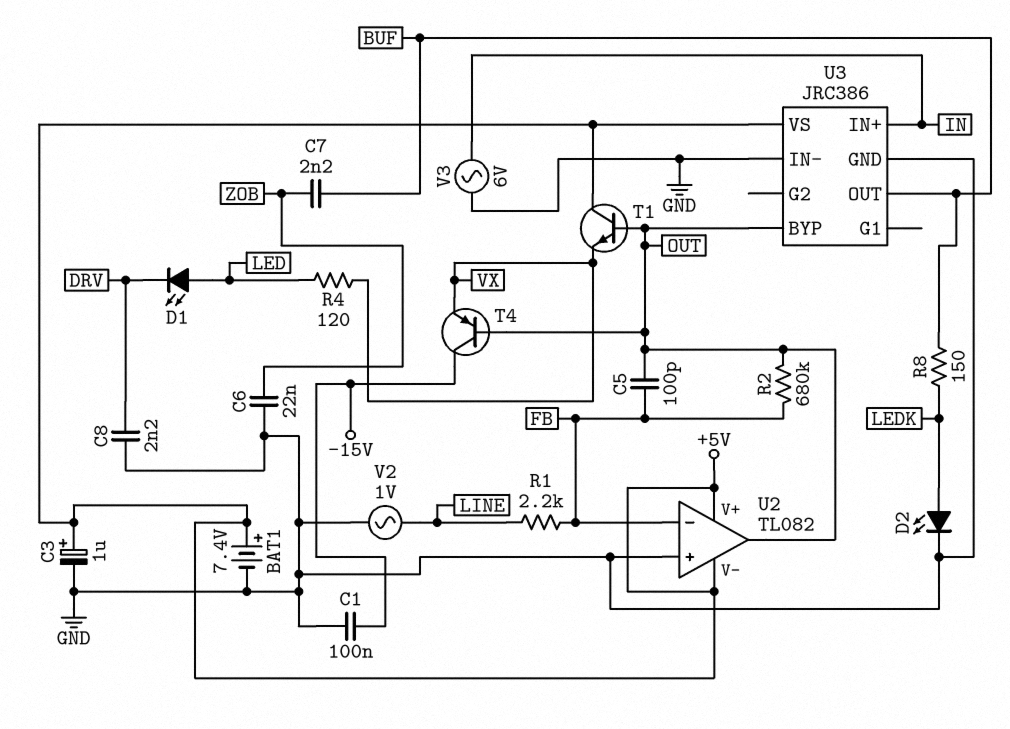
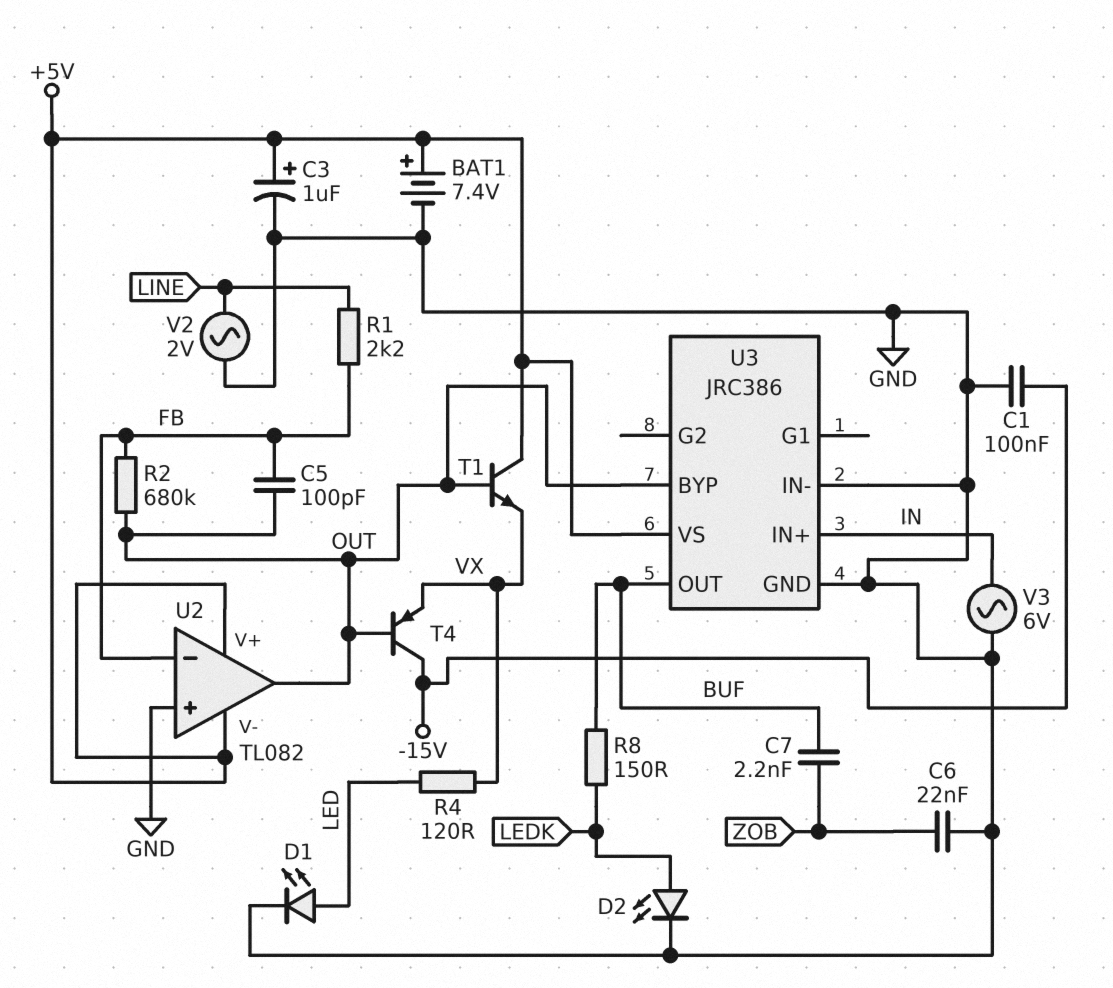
C8: 2.2nF (DRV, GND) -> none
D1: LED (A LED, K DRV) -> LED (A LED, K GND)
V2: AC 1V (GND, LINE) -> AC 2V (GND, LINE)

